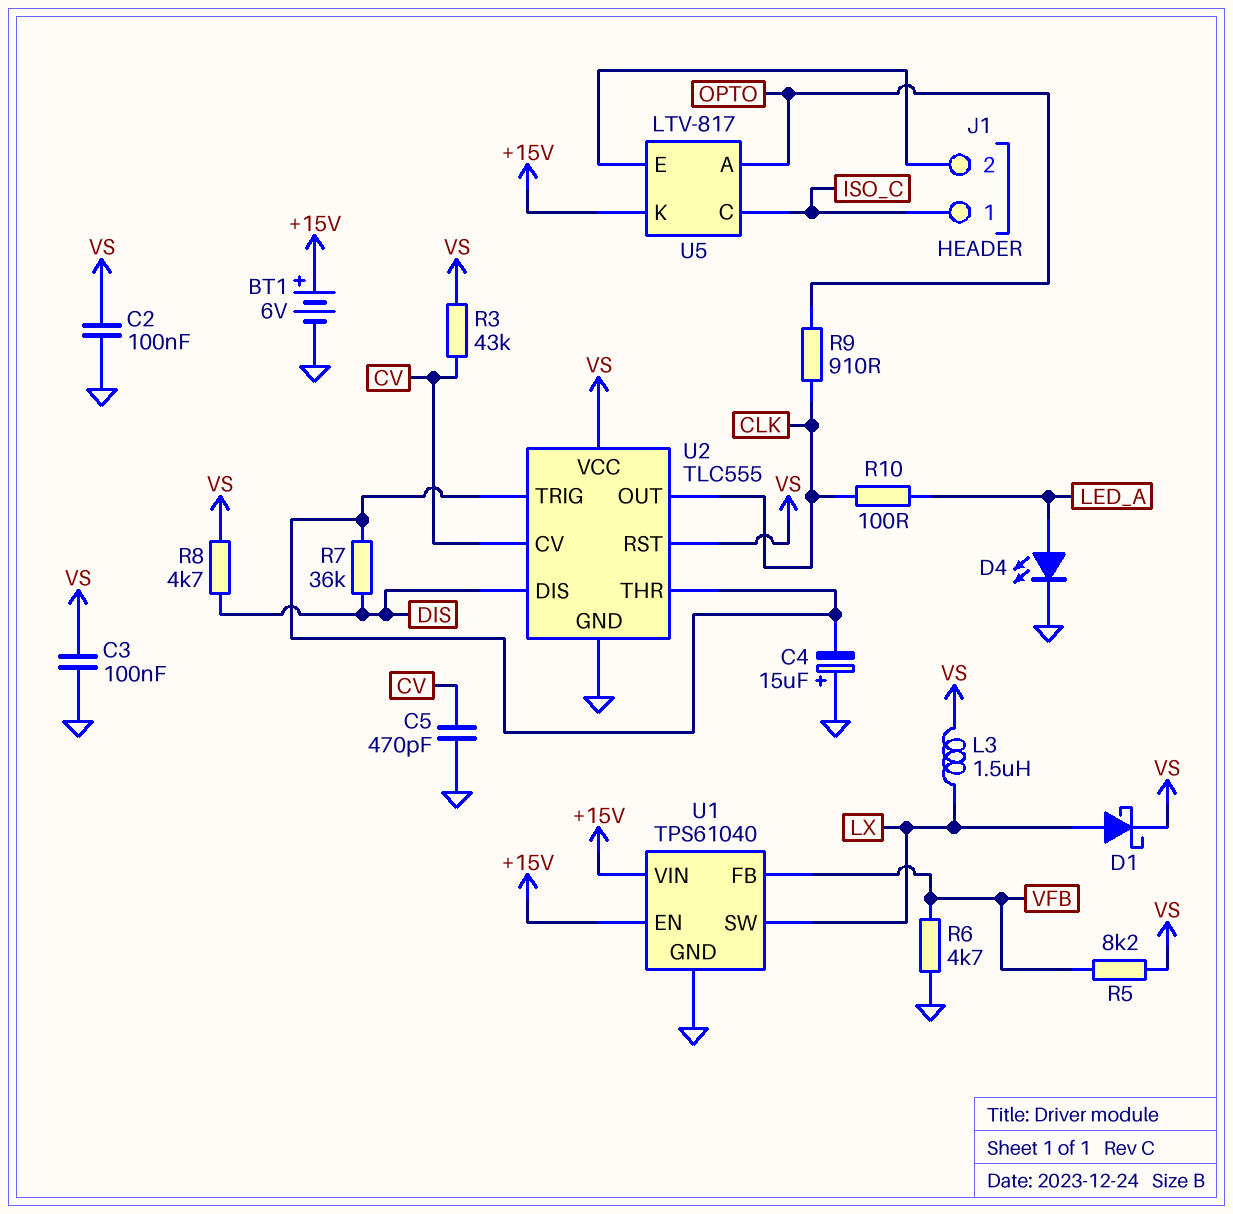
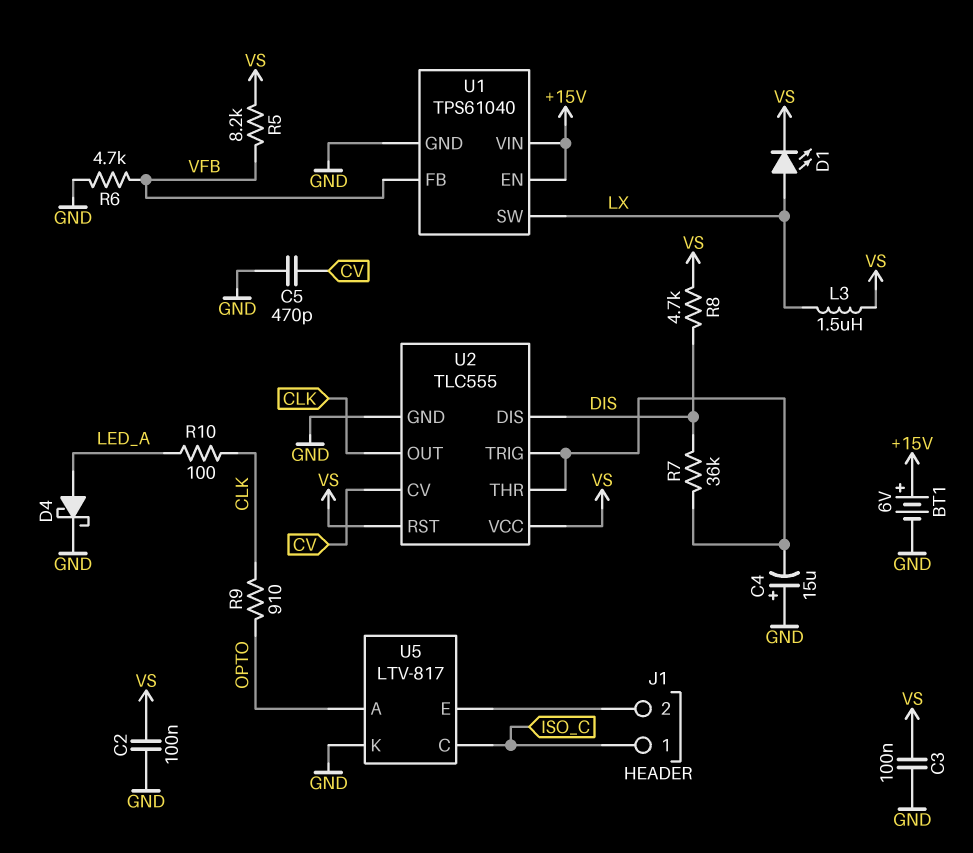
D1: schottky (A LX, K VS) -> LED (A LX, K VS)
D4: LED (A LED_A, K GND) -> schottky (A LED_A, K GND)
R3: 43k (CV, VS) -> none
U5 pin K: +15V -> GND

